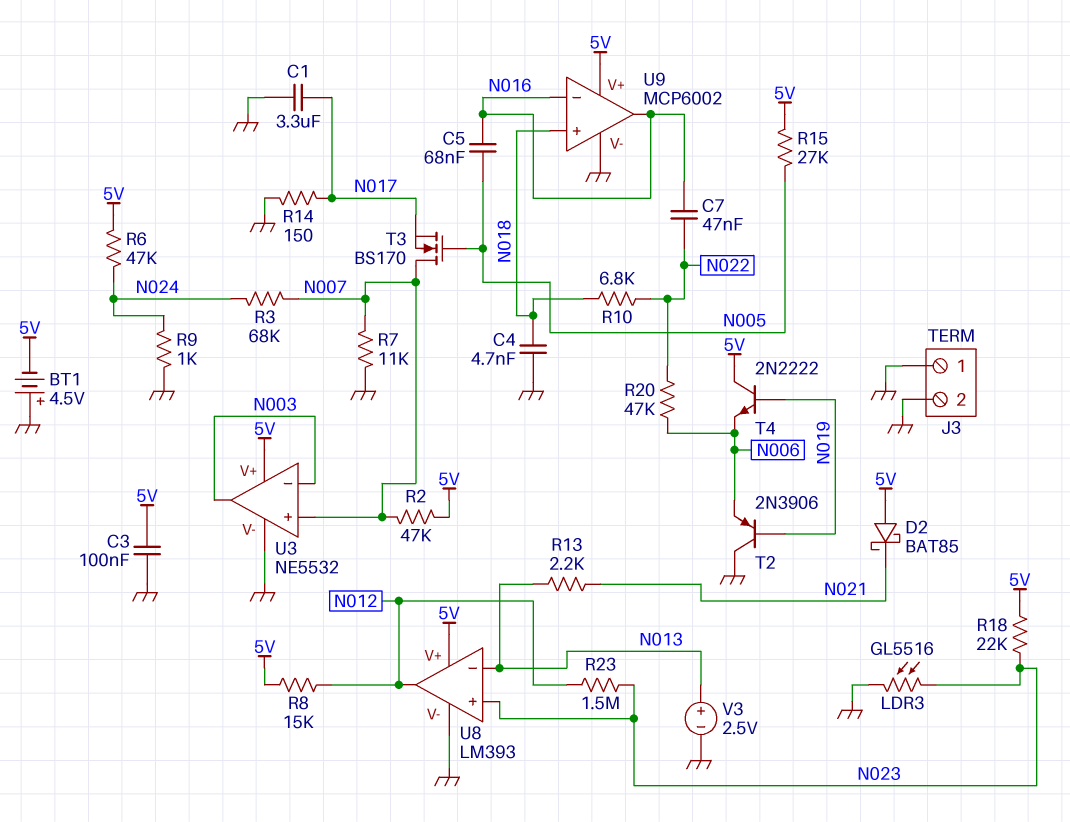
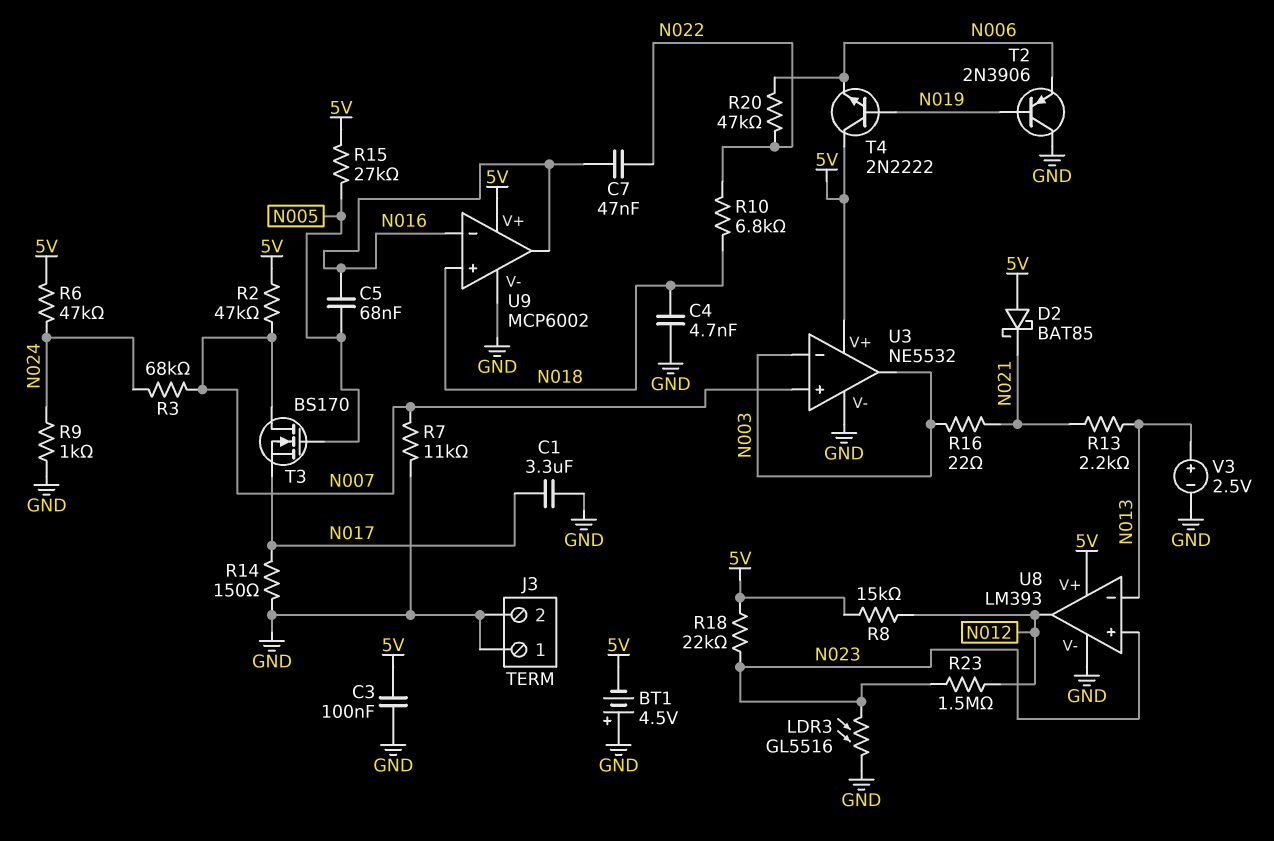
R16: none -> 22 (N003, N021)

